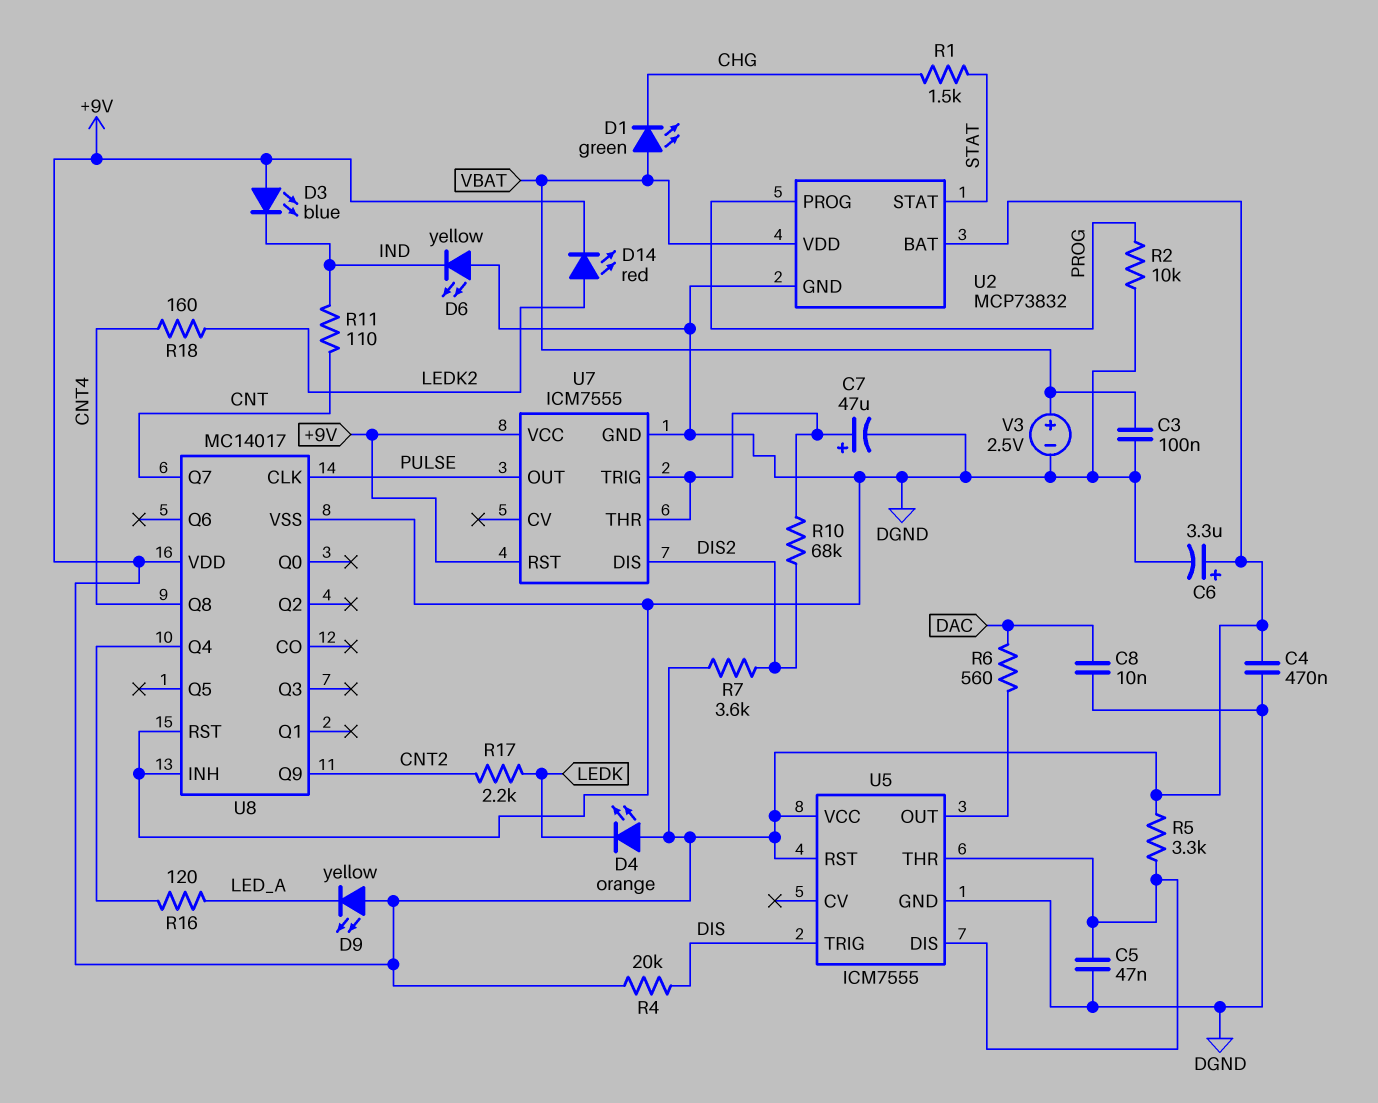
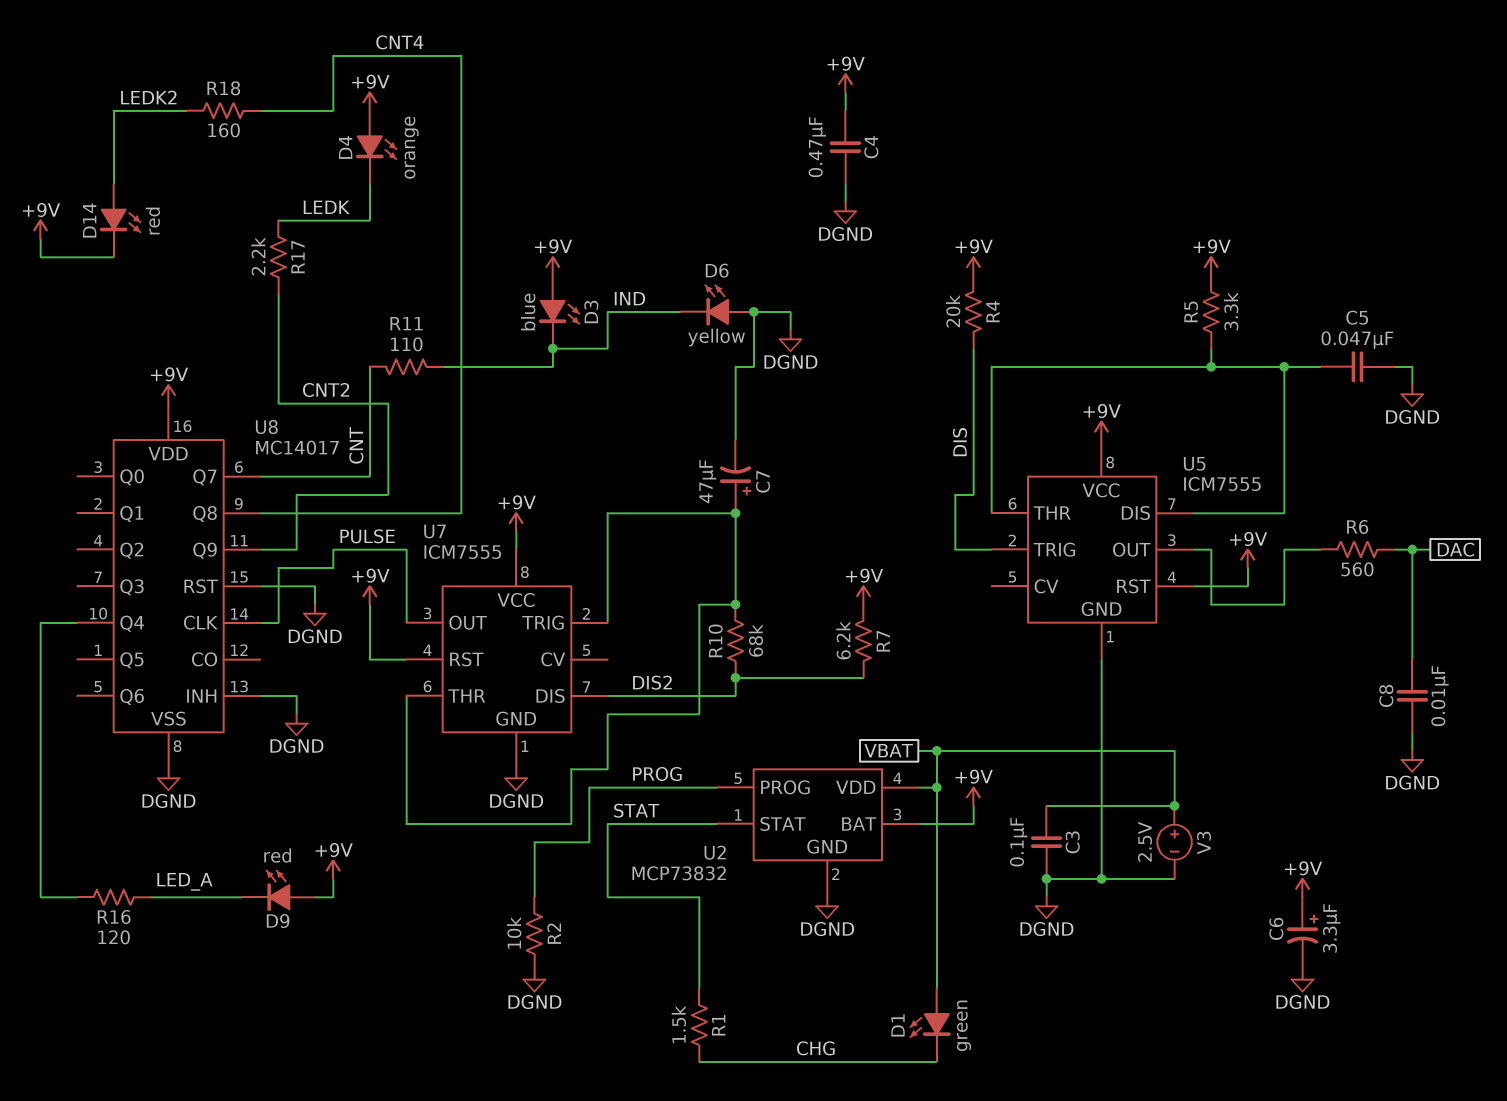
D9: LED yellow (A +9V, K LED_A) -> LED red (A +9V, K LED_A)
R7: 3.6k (+9V, DIS2) -> 6.2k (+9V, DIS2)

